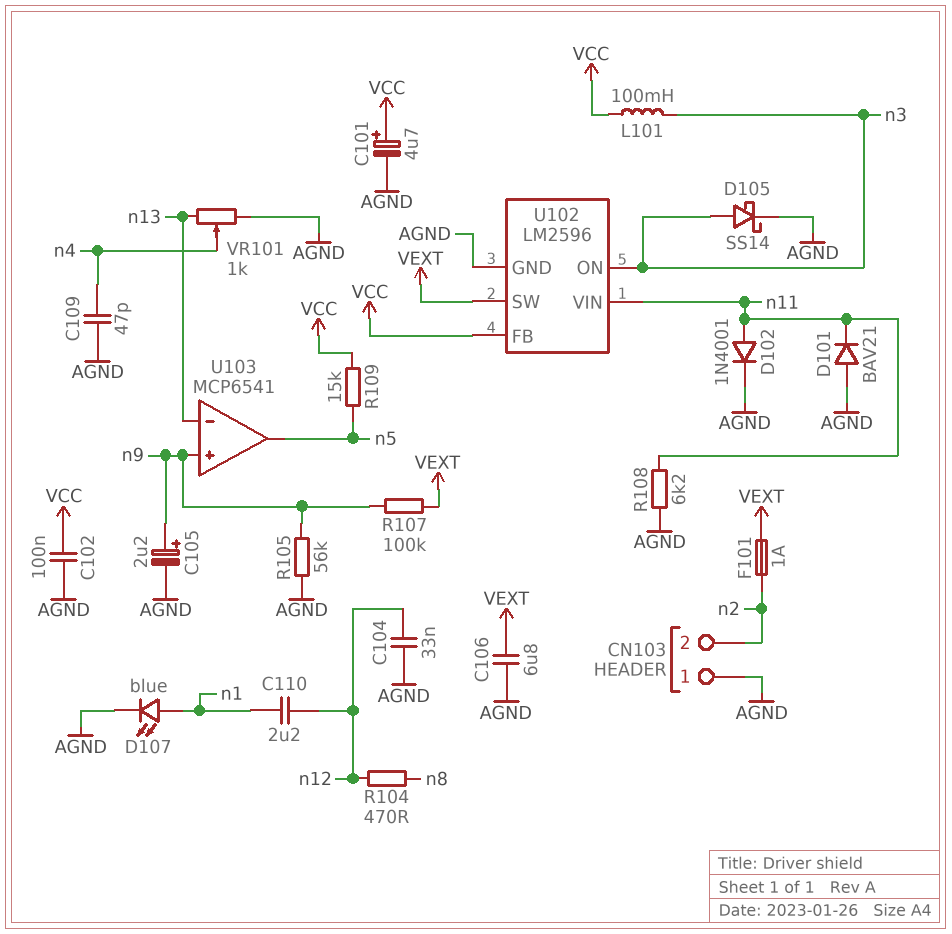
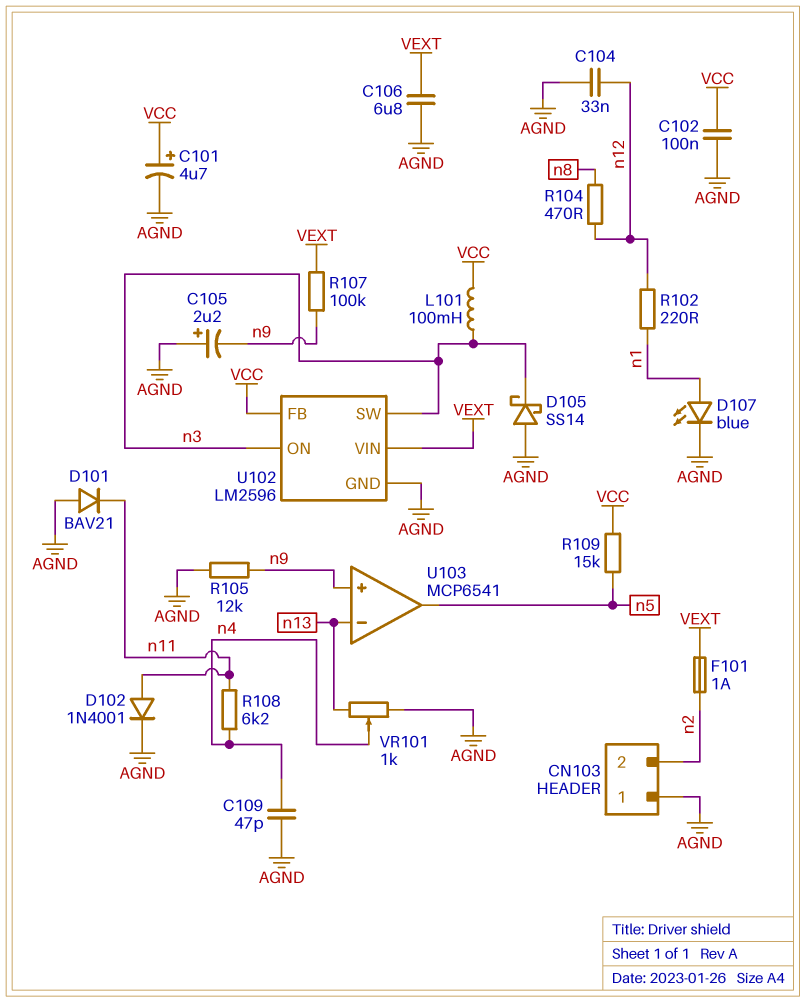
C105: 2.2uF (plus n9, minus AGND) -> 2.2uF (plus AGND, minus n9)
C110: 2.2uF (n1, n12) -> none
D105: schottky SS14 (A n3, K AGND) -> schottky SS14 (A AGND, K n3)
R102: none -> 220 (n1, n12)
R105: 56k (AGND, n9) -> 12k (AGND, n9)
R108: 6.2k (AGND, n11) -> 6.2k (n4, n11)
U102 pin SW: VEXT -> n3
U102 pin VIN: n11 -> VEXT

